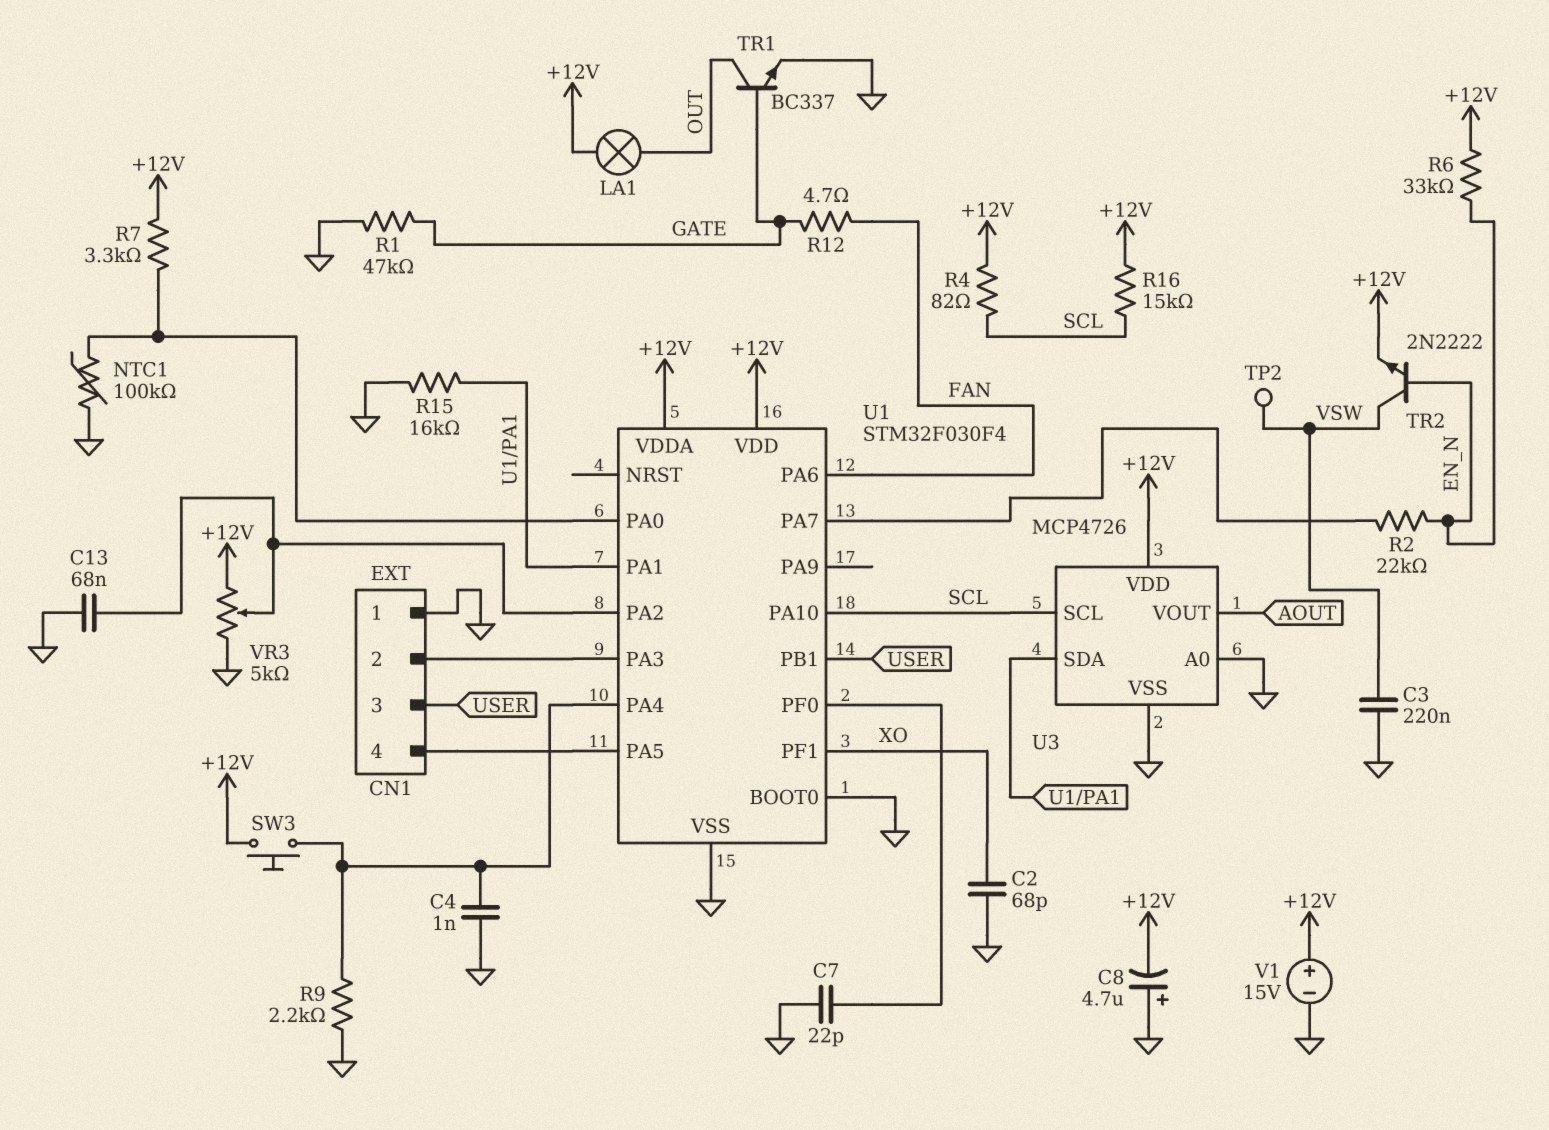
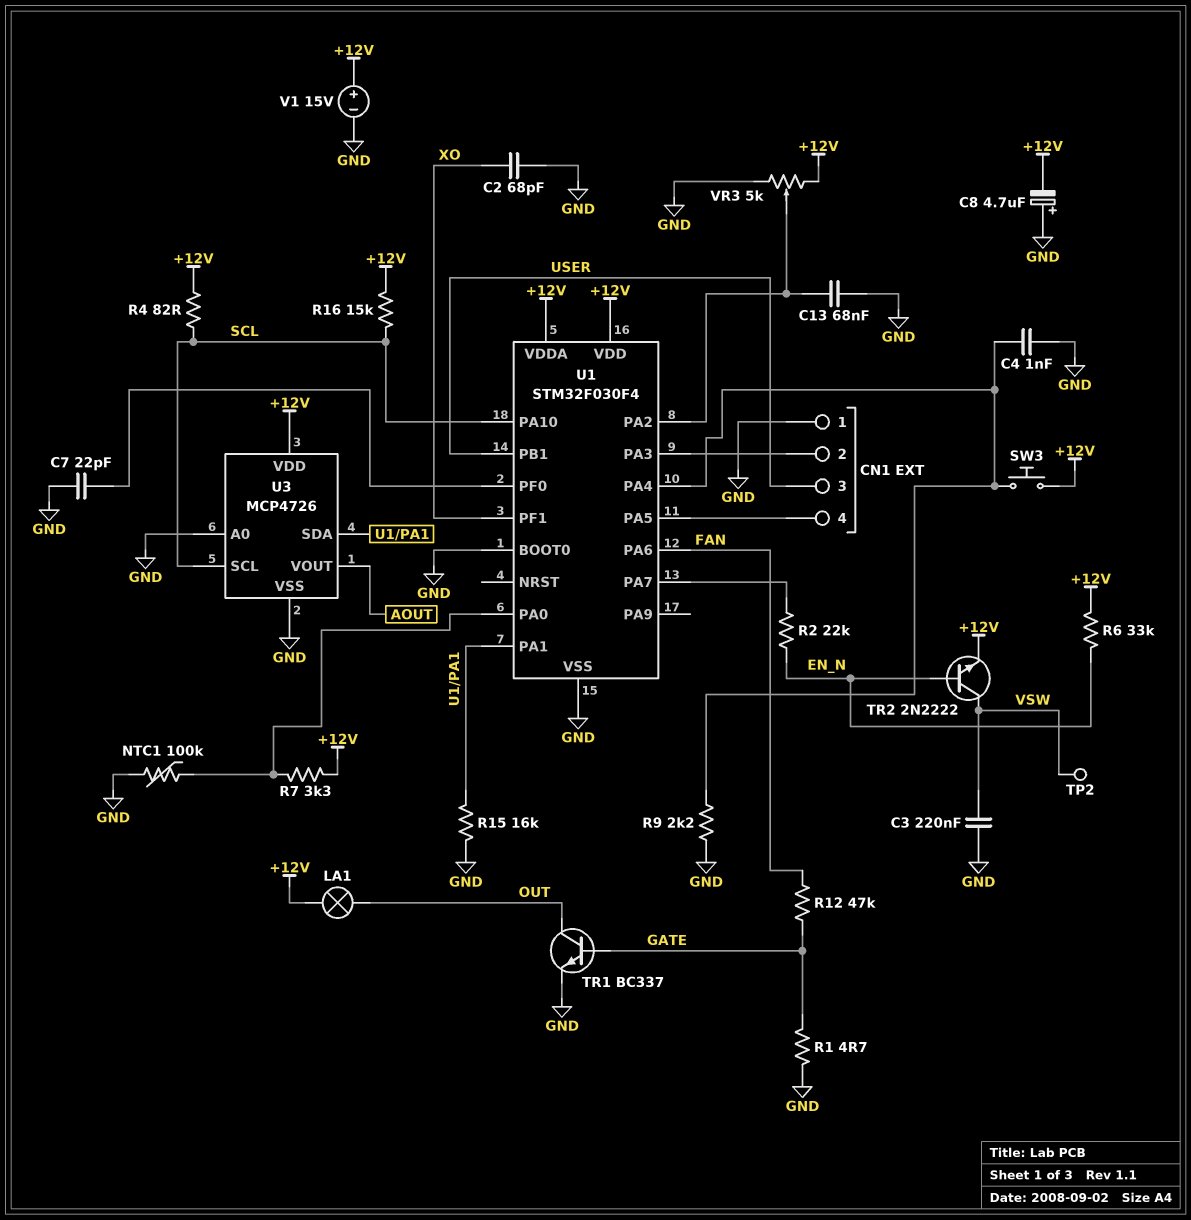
R1: 47k (GATE, GND) -> 4.7 (GATE, GND)
R12: 4.7 (FAN, GATE) -> 47k (FAN, GATE)

